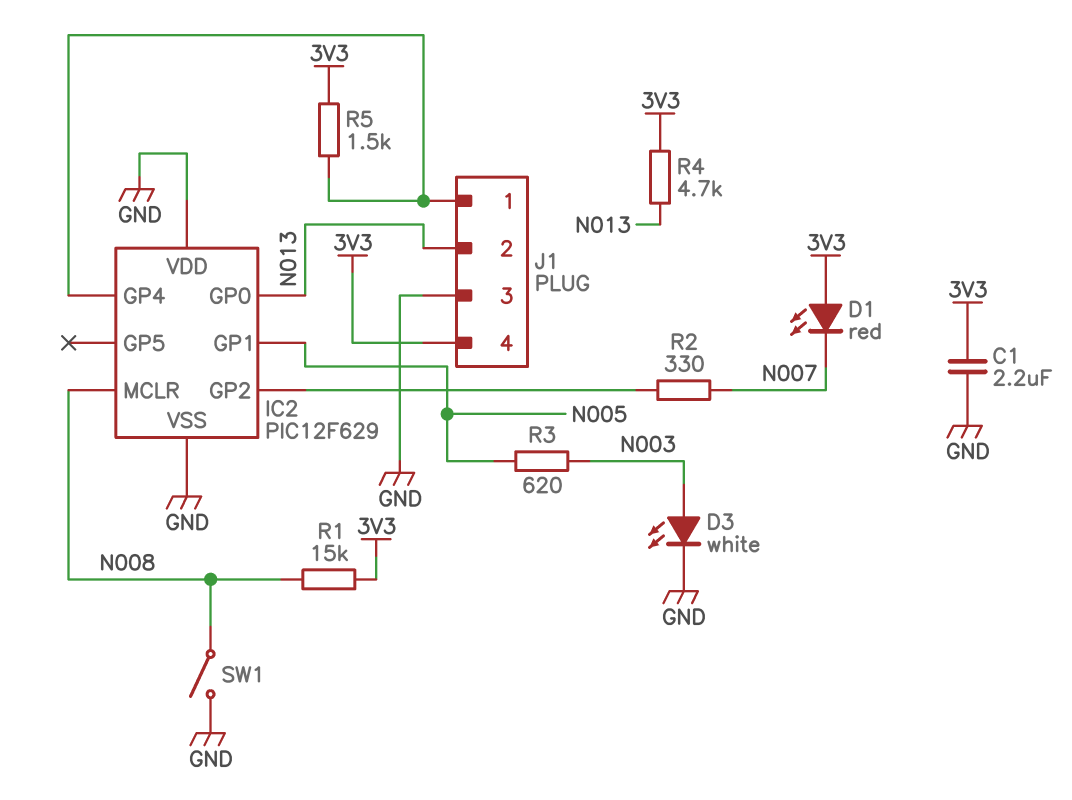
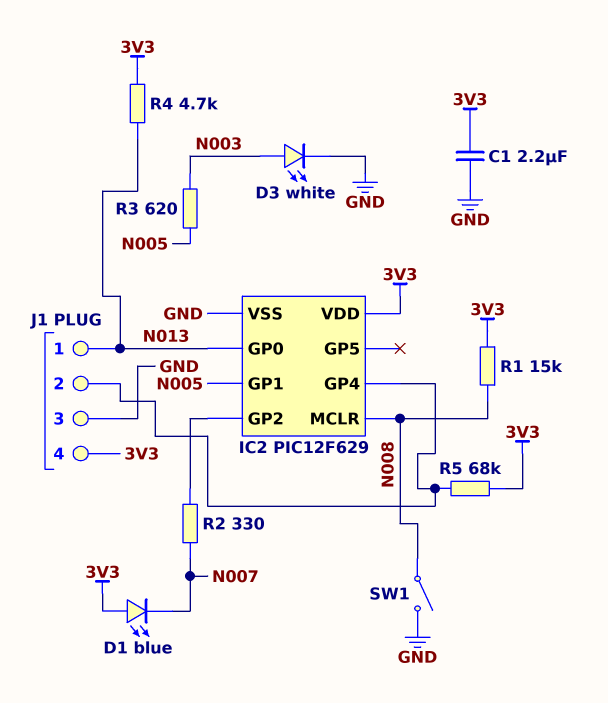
D1: LED red (A 3V3, K N007) -> LED blue (A 3V3, K N007)
IC2 pin VDD: GND -> 3V3
J1 pin 1: IC2/GP4 -> N013
J1 pin 2: N013 -> IC2/GP4
R5: 1.5k (3V3, IC2/GP4) -> 68k (3V3, IC2/GP4)

